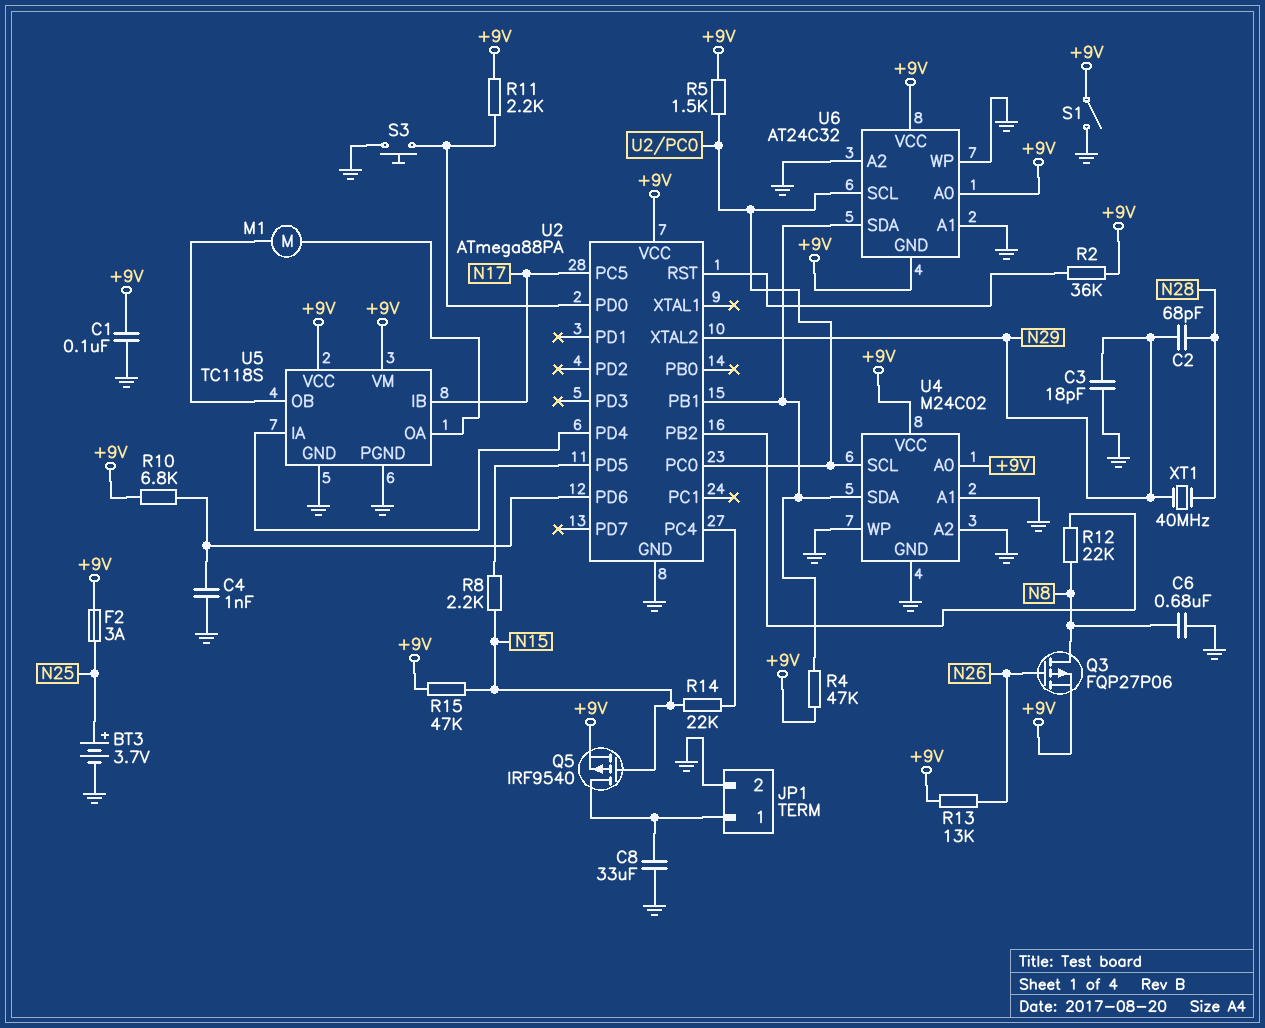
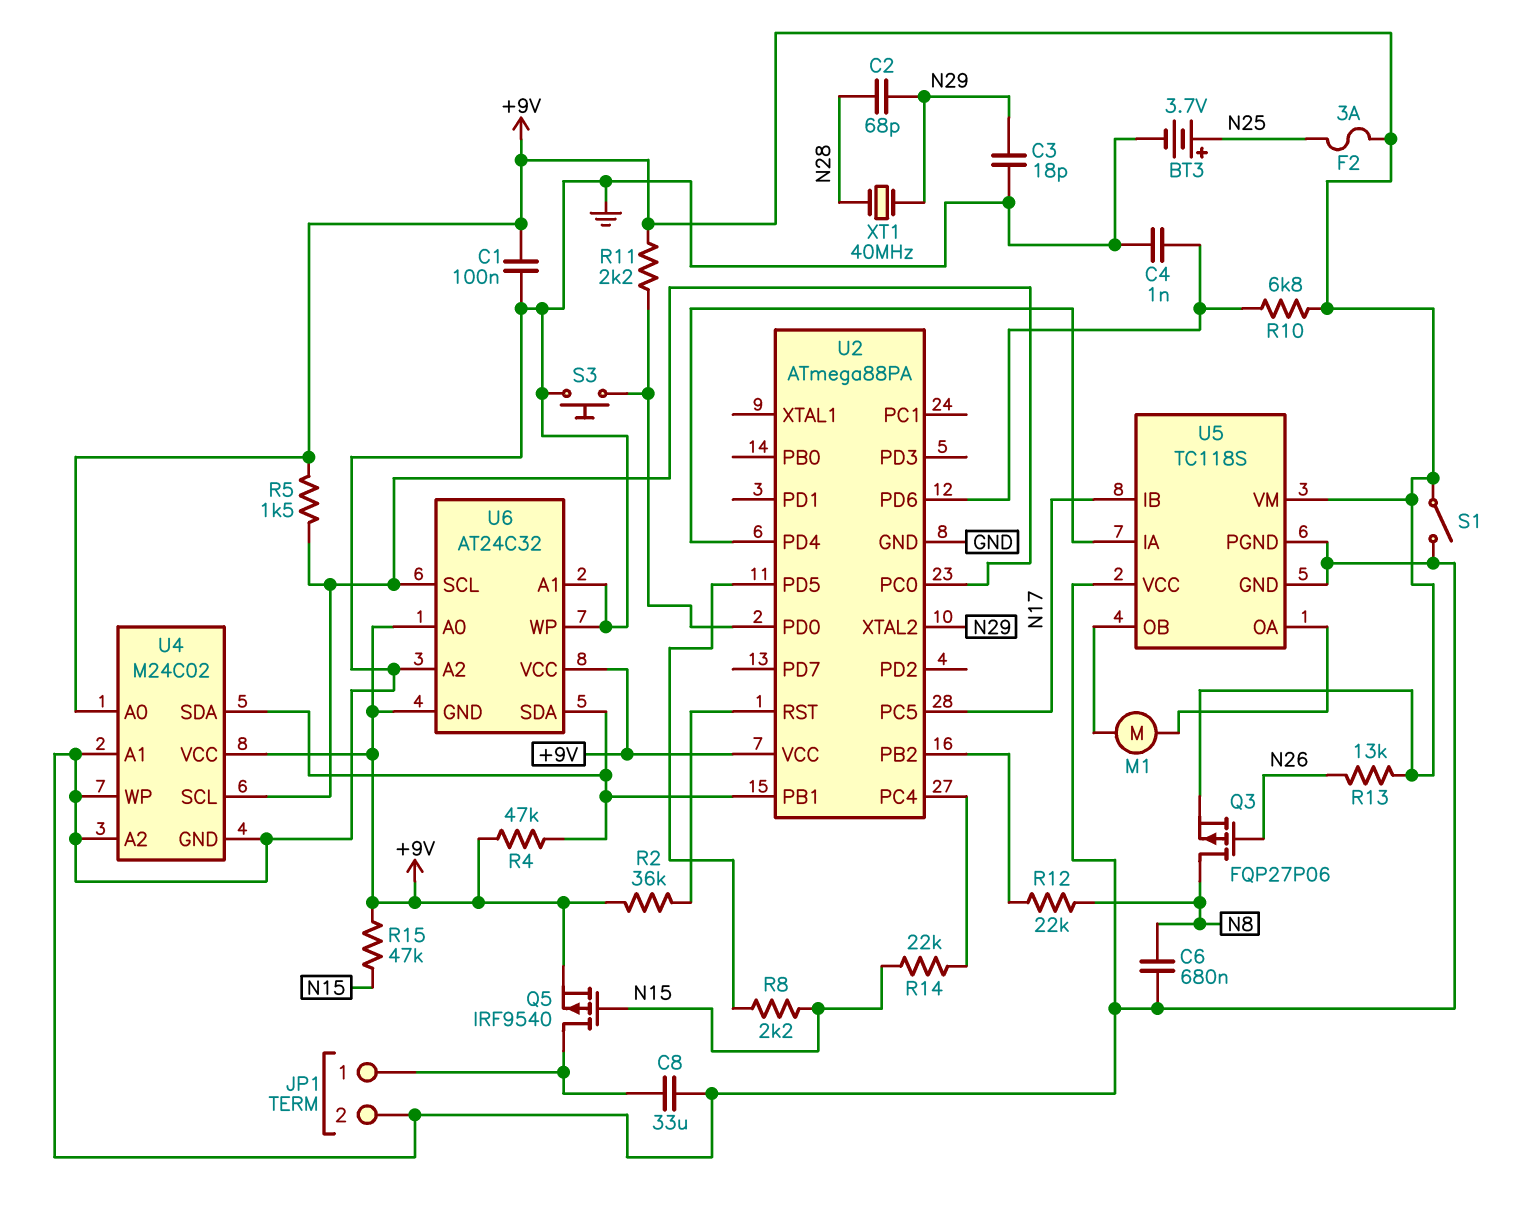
U5 pin VCC: +9V -> GND

